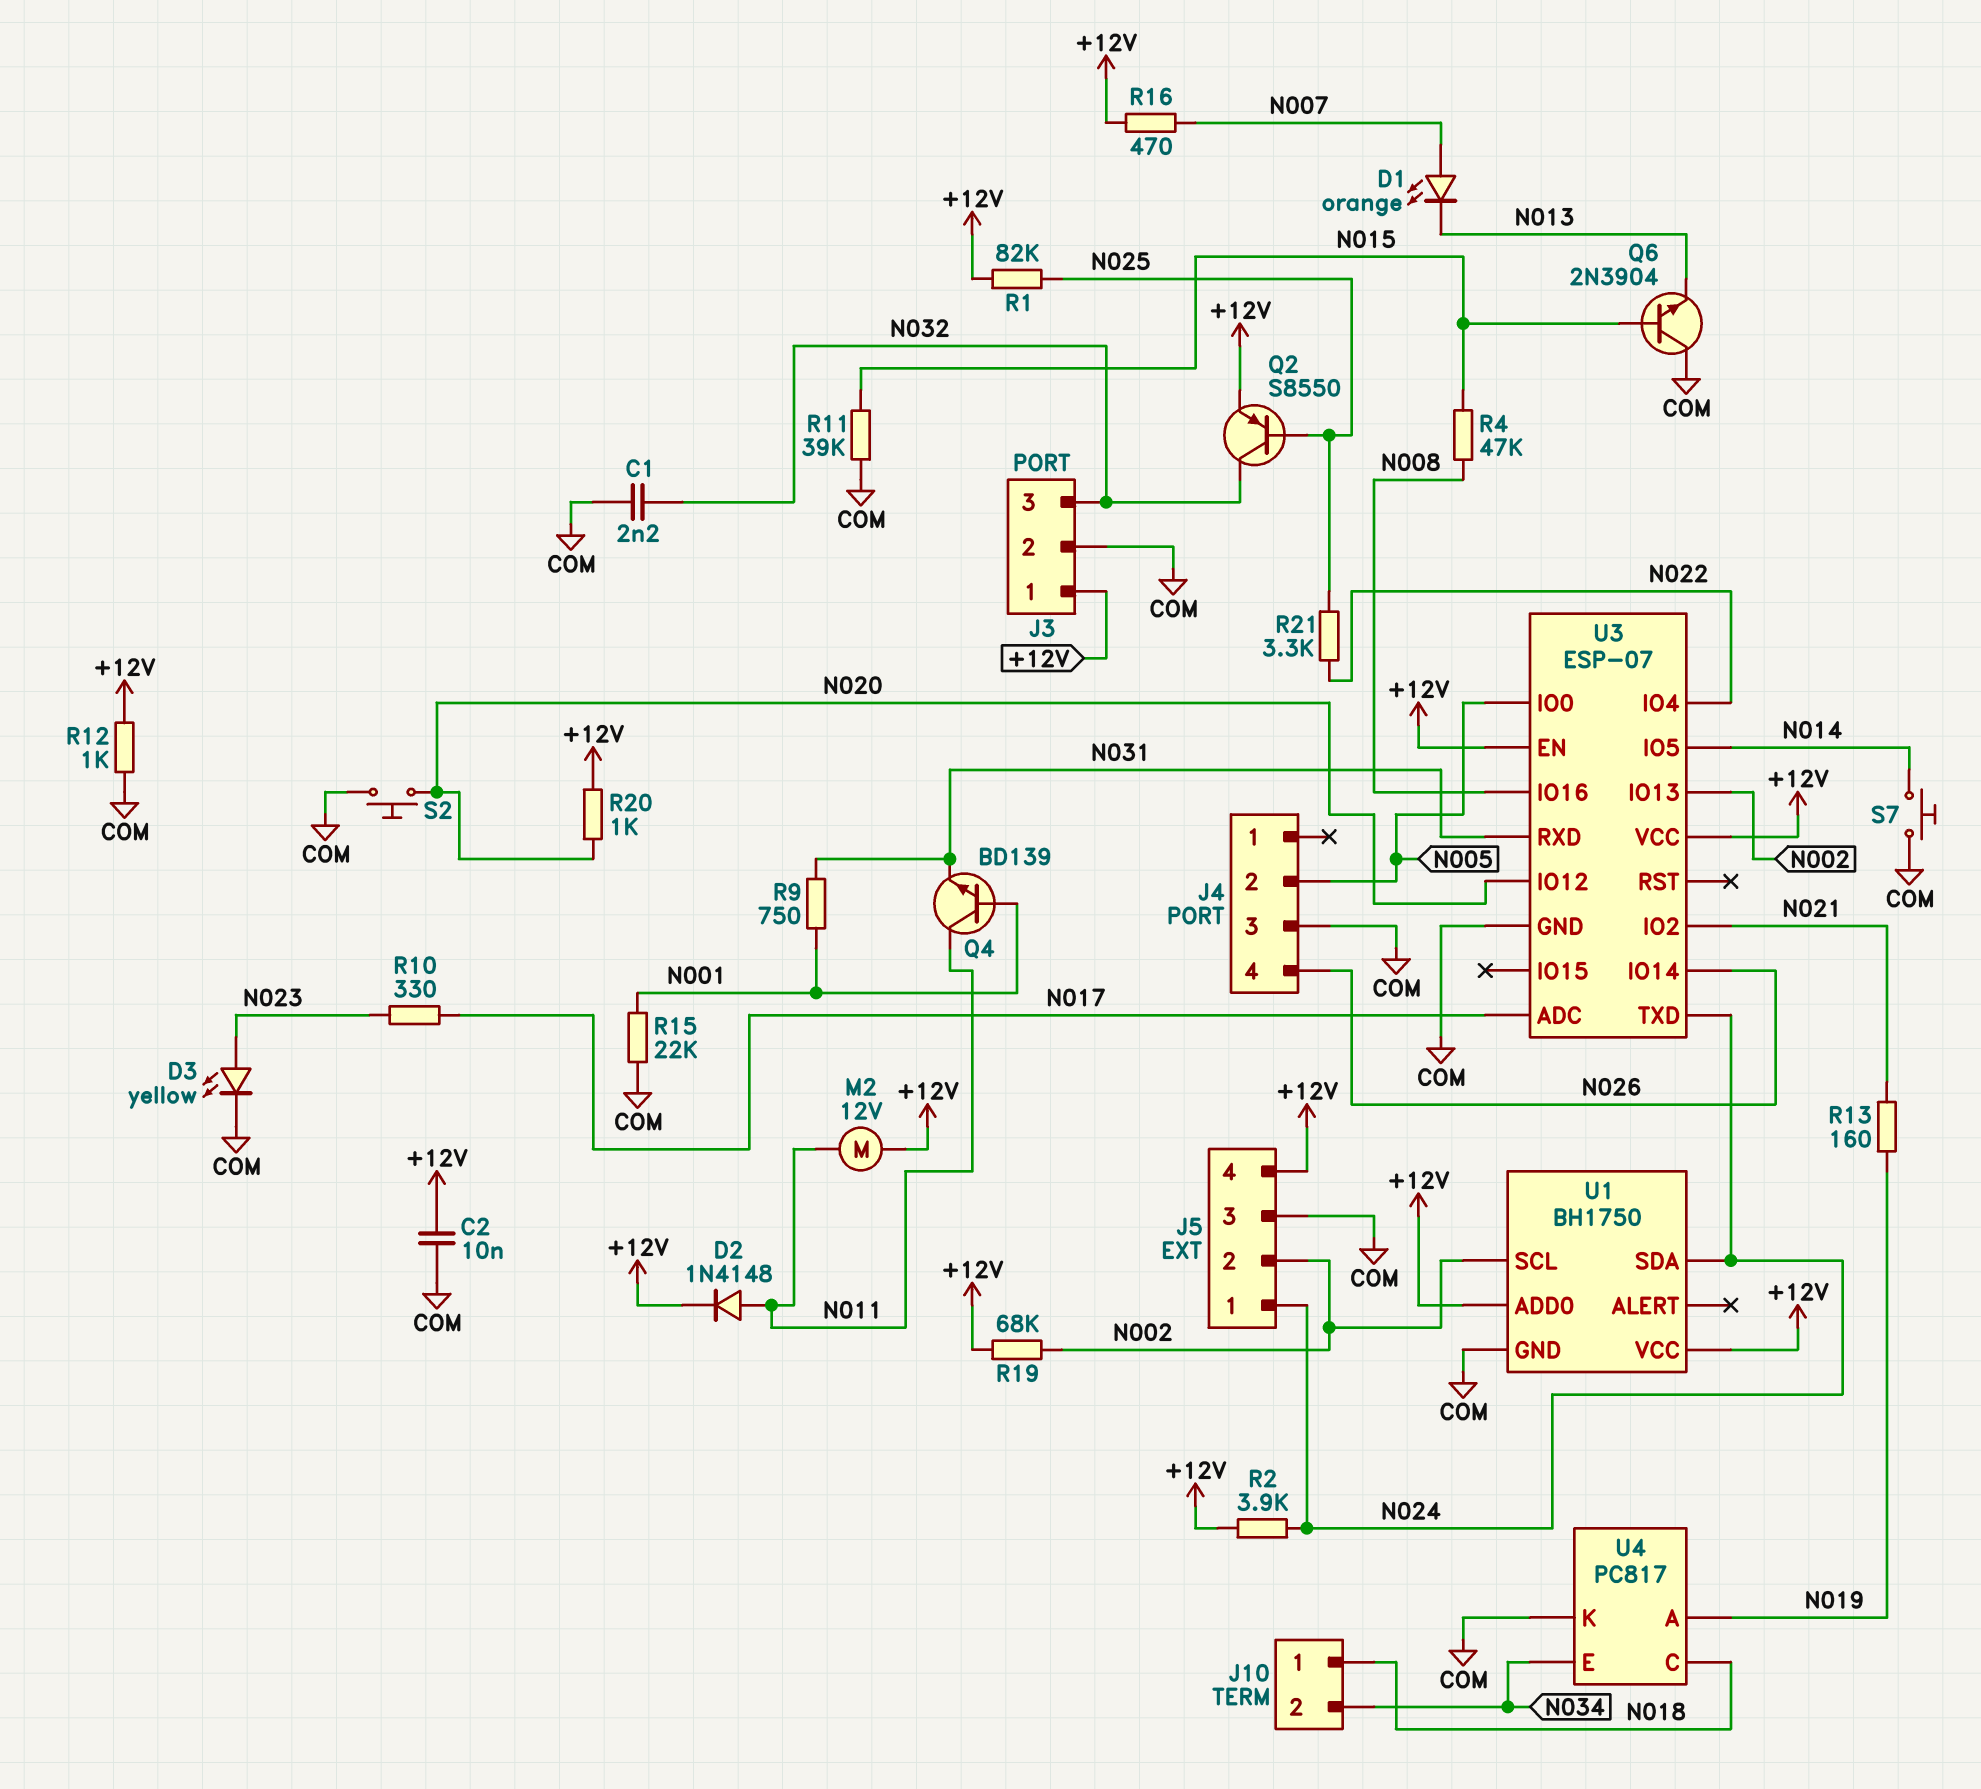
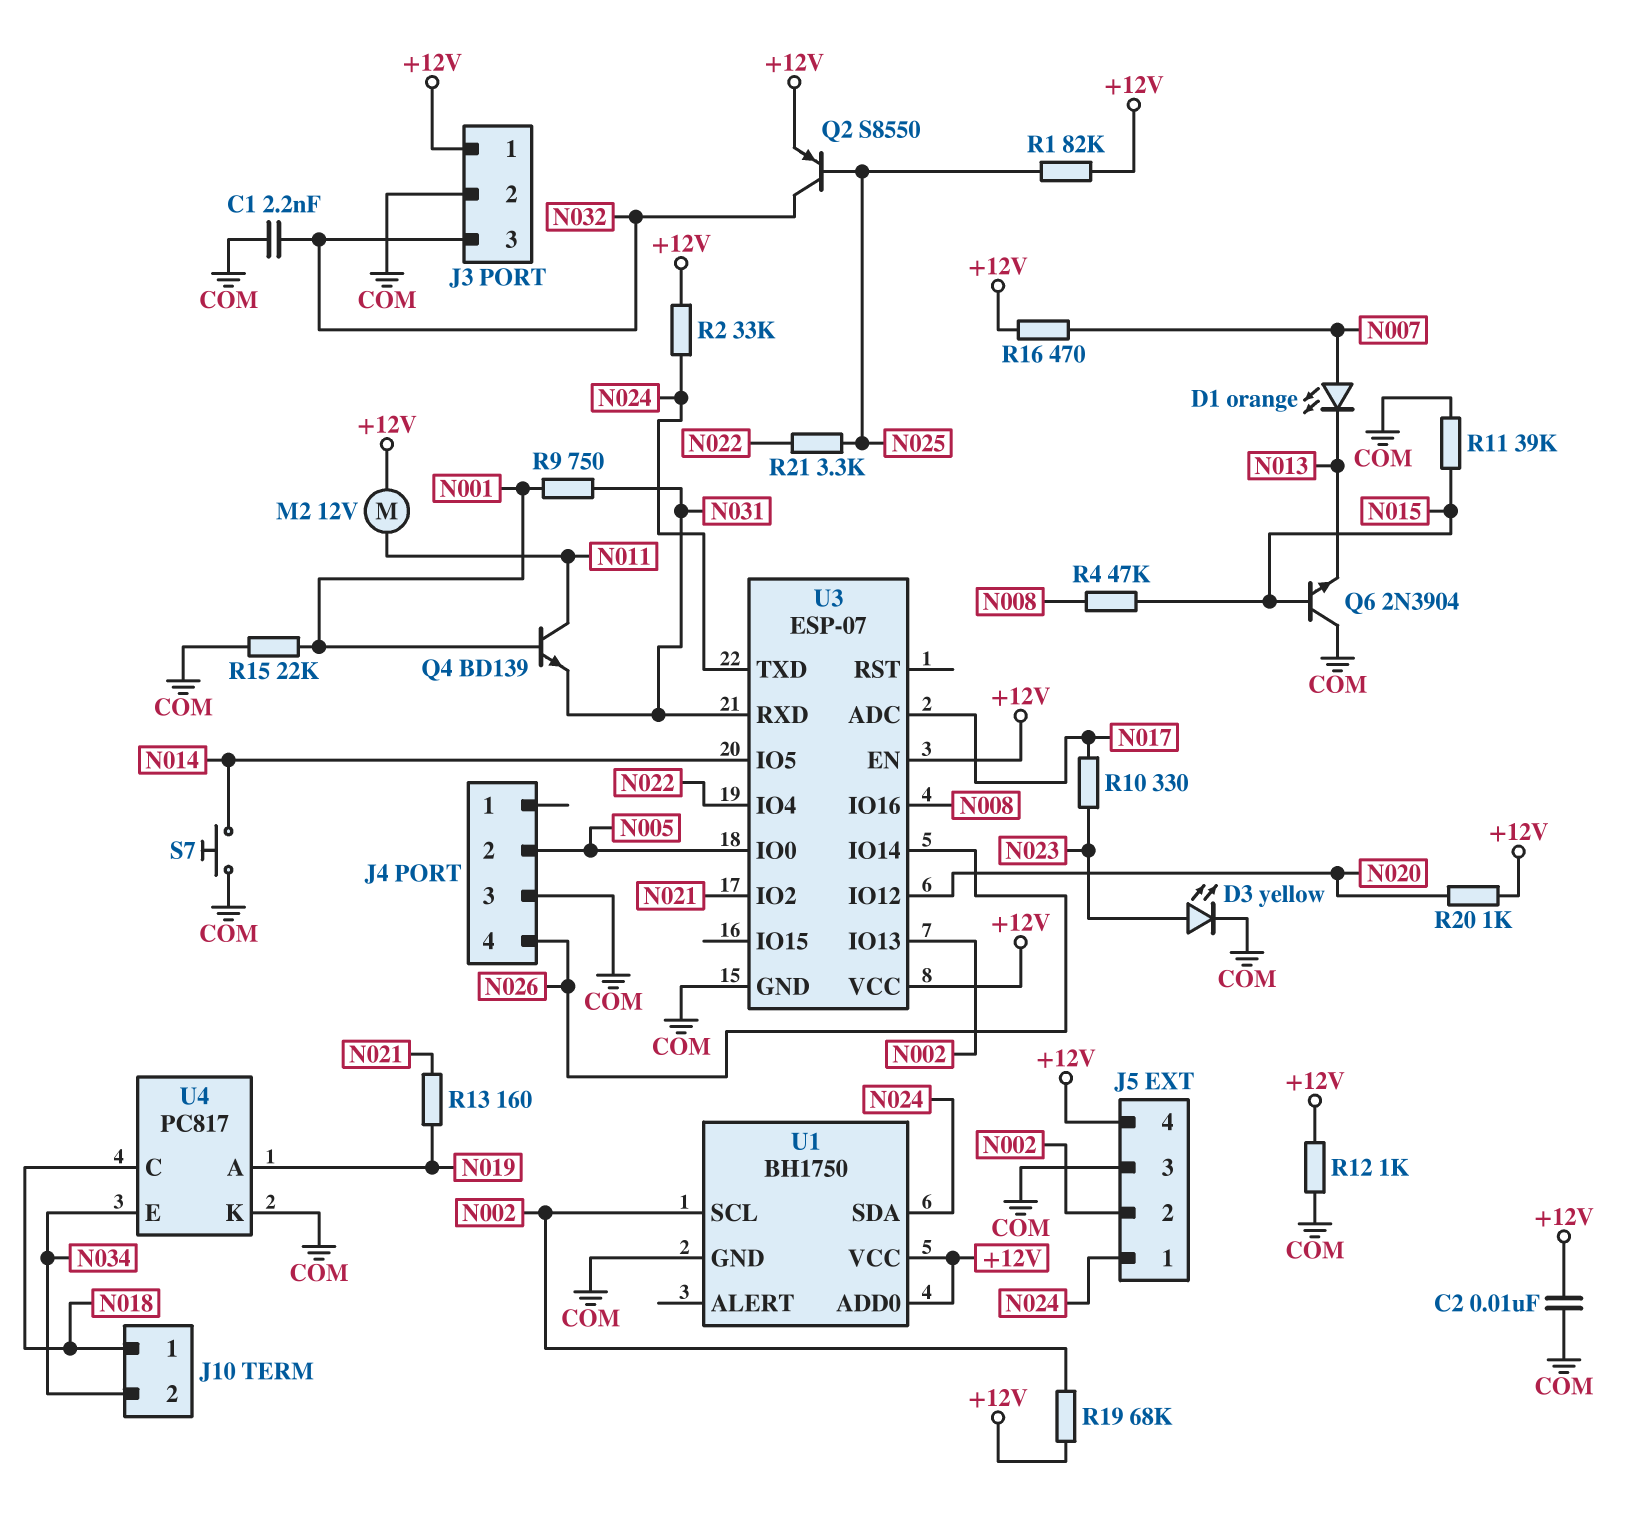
D2: diode 1N4148 (A N011, K +12V) -> none
R2: 3.9k (+12V, N024) -> 33k (+12V, N024)
S2: button (COM, N020) -> none

